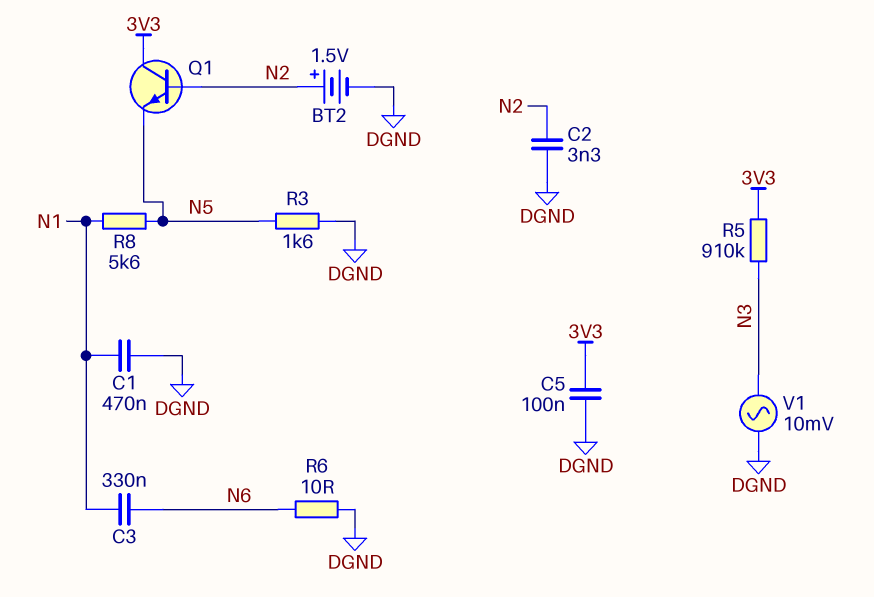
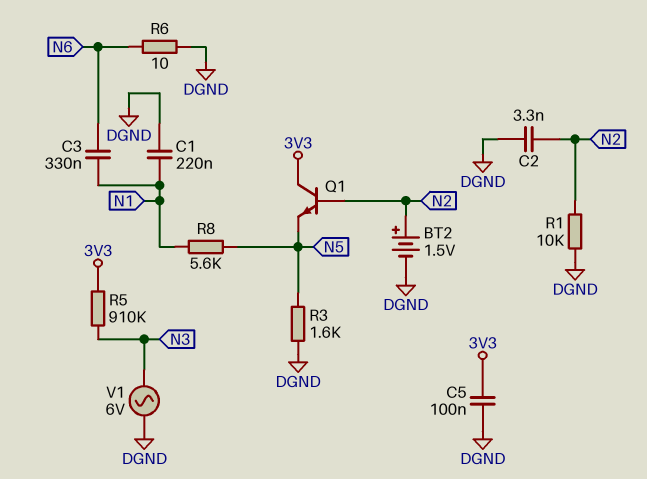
C1: 470nF (DGND, N1) -> 220nF (DGND, N1)
R1: none -> 10k (DGND, N2)
V1: AC 10mV (DGND, N3) -> AC 6V (DGND, N3)

